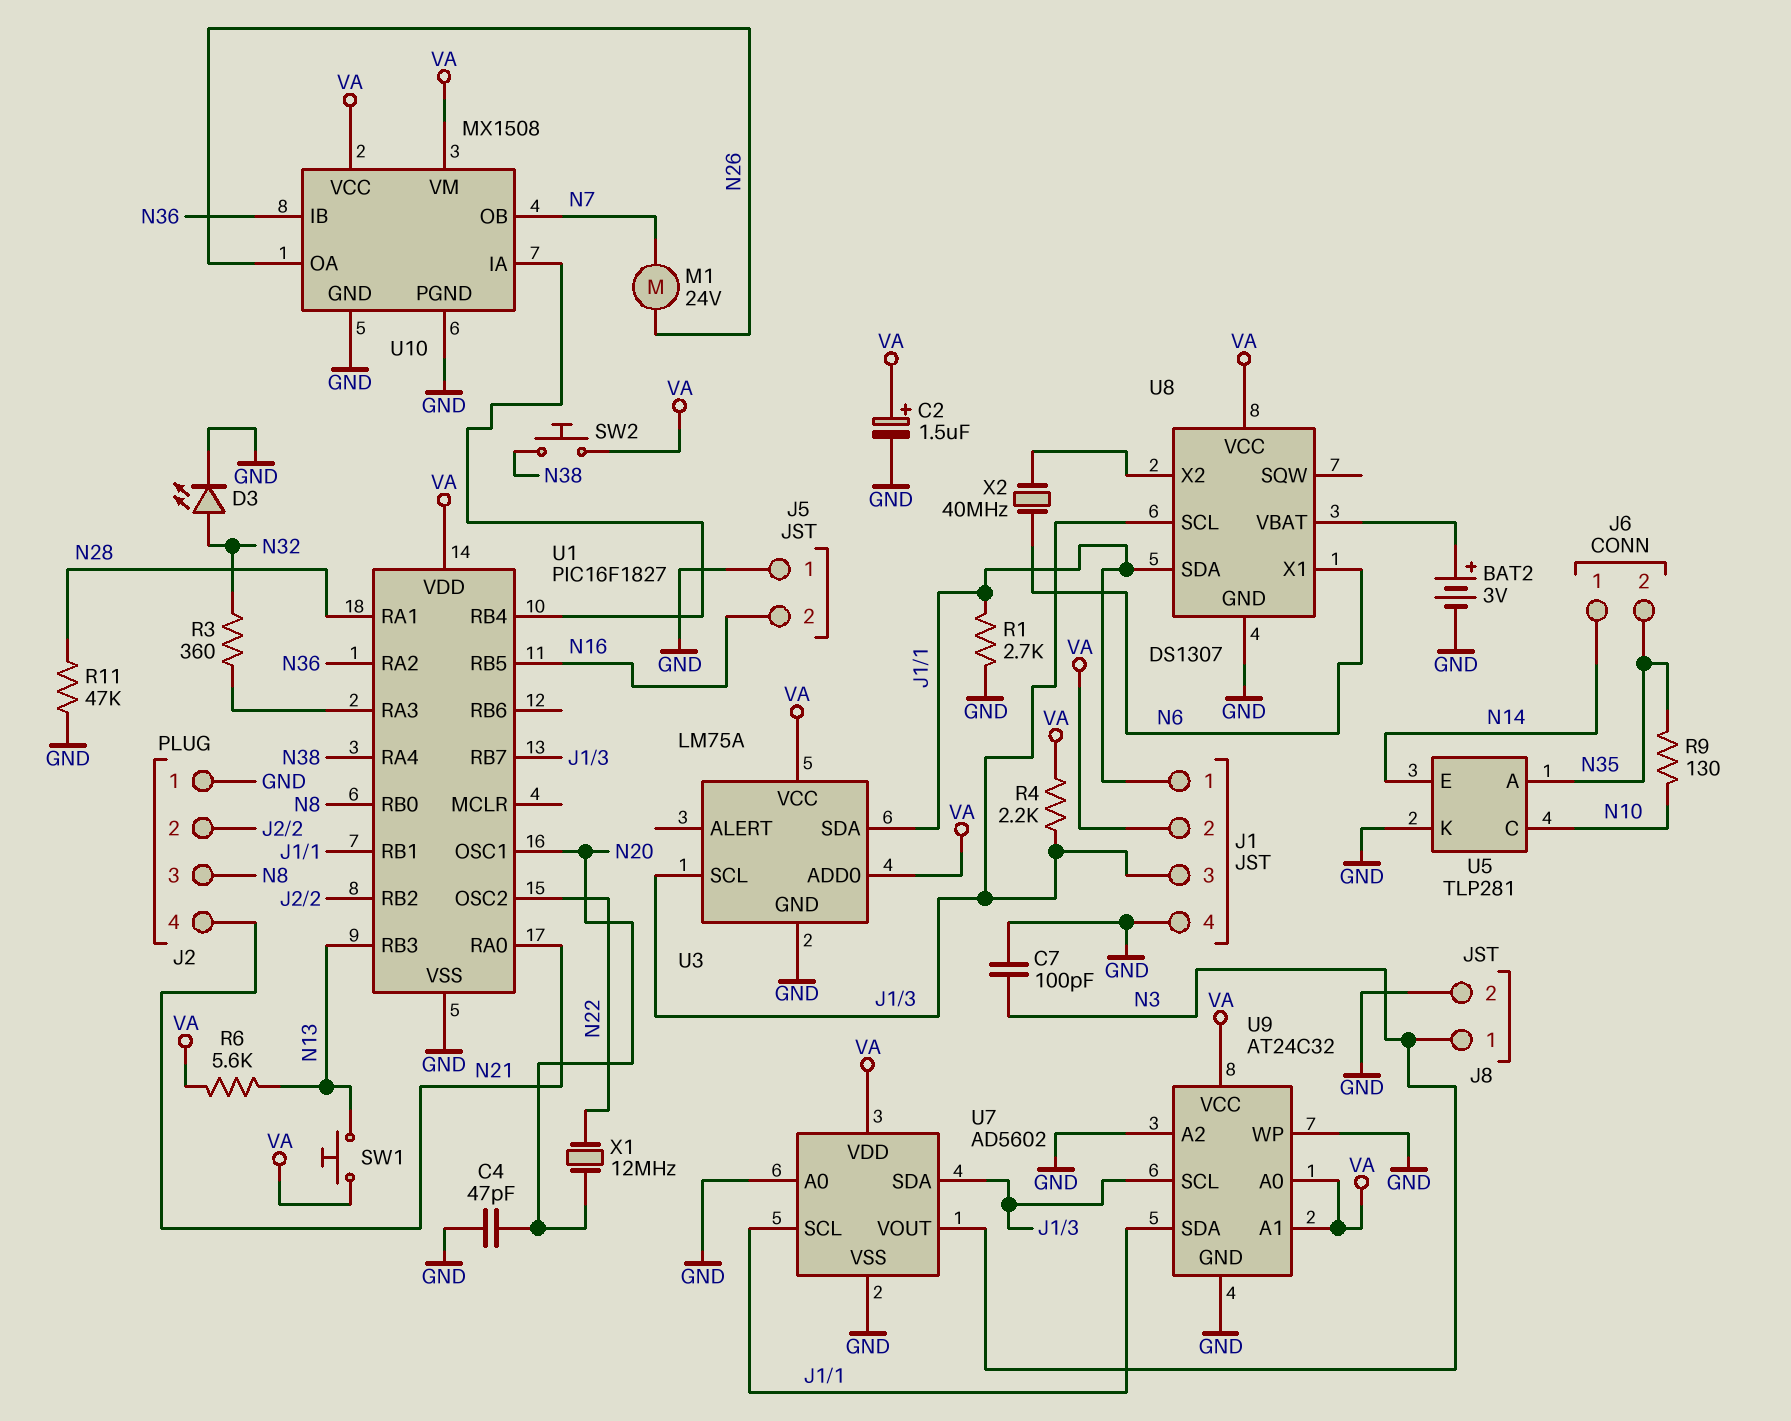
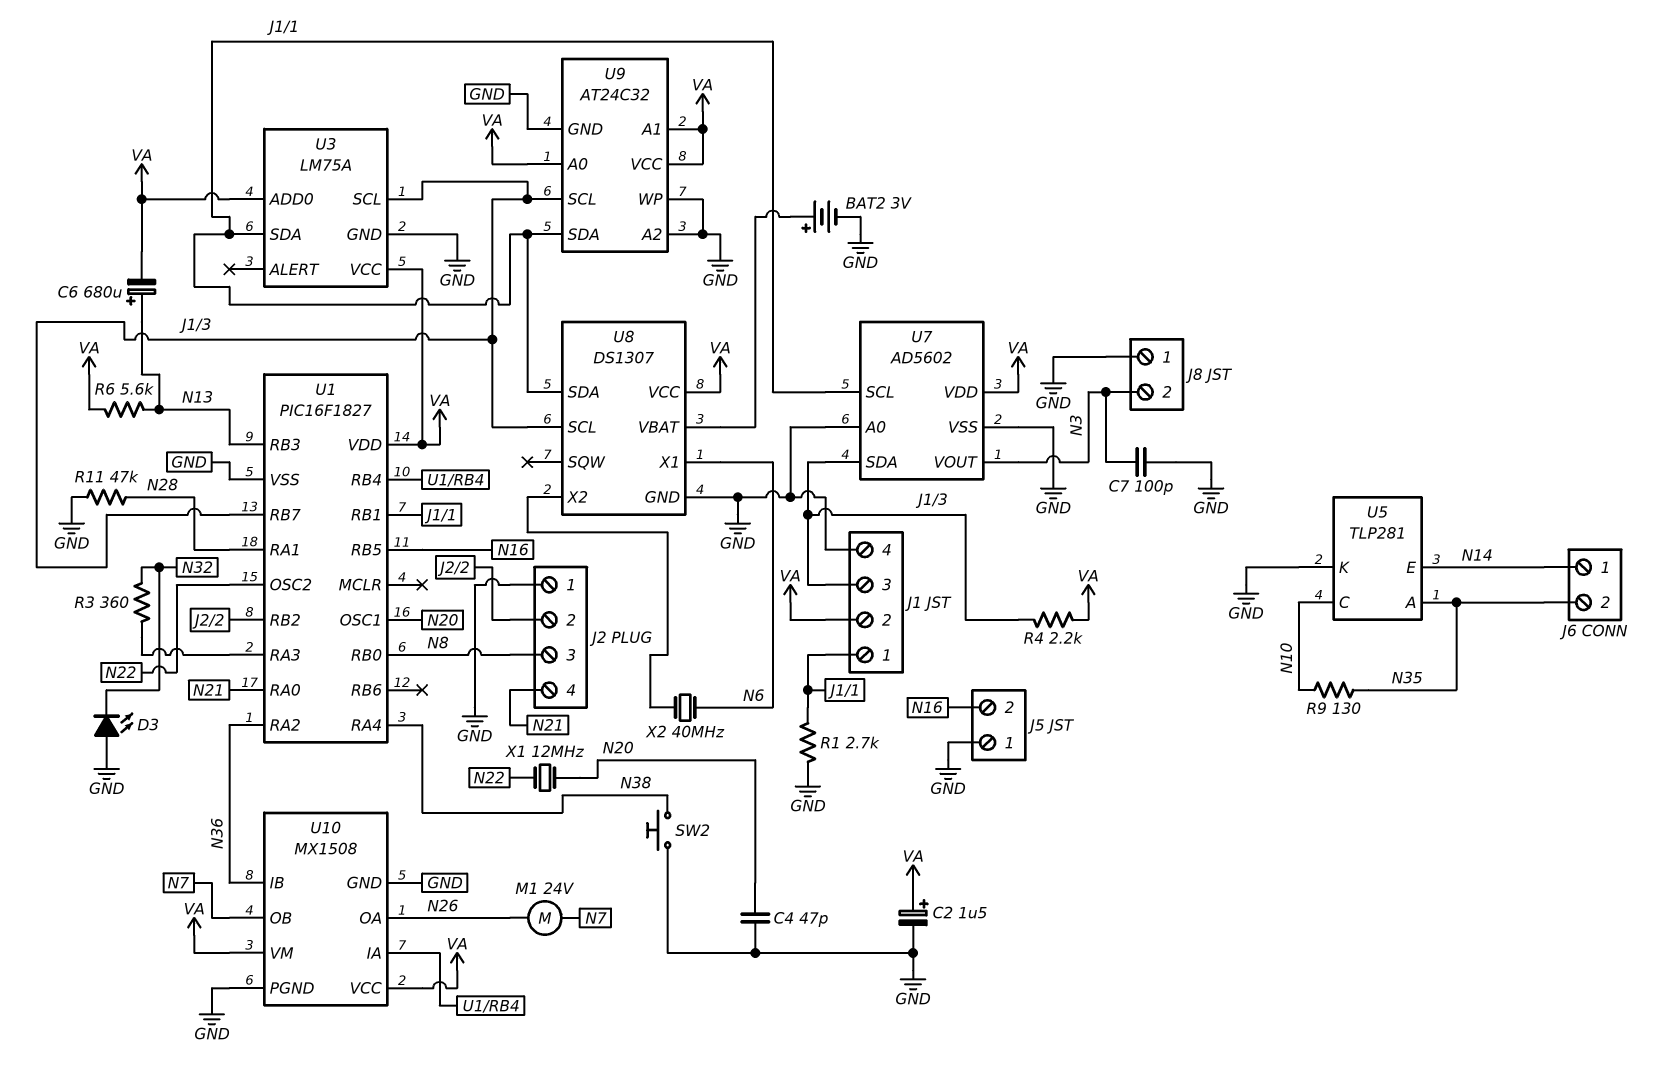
C6: none -> 680uF (plus N13, minus VA)
D3: LED (A N32, K GND) -> LED (A GND, K N32)
J8 pin 1: N3 -> GND
J8 pin 2: GND -> N3
SW1: button (N13, VA) -> none
SW2: button (N38, VA) -> button (GND, N38)

